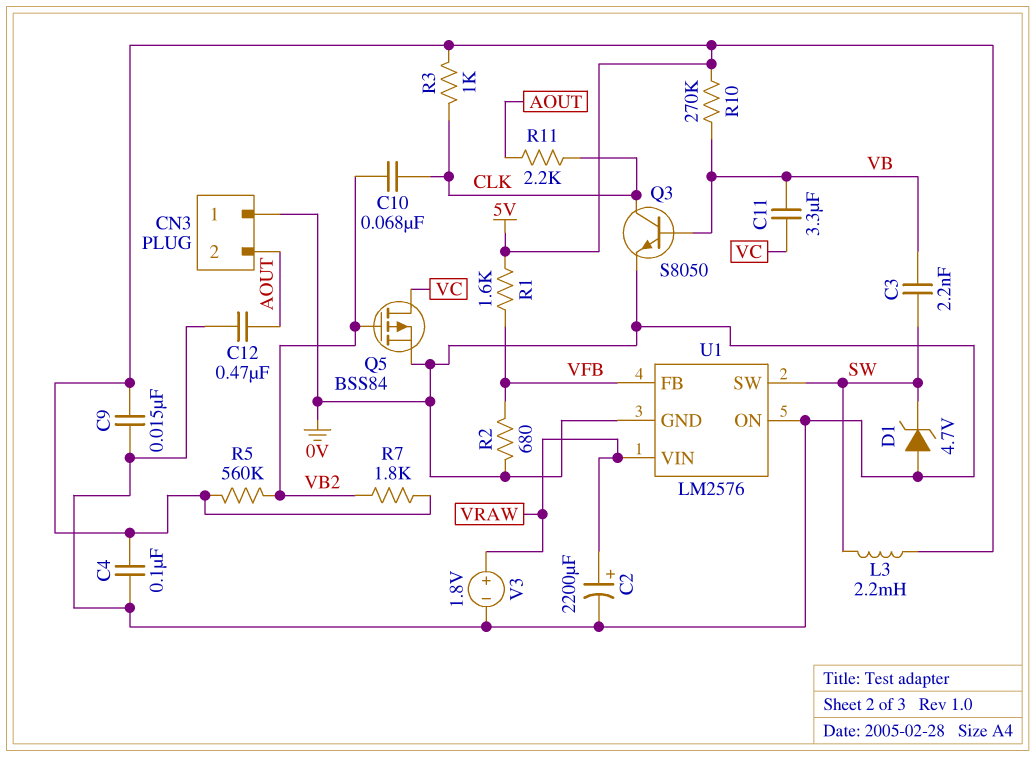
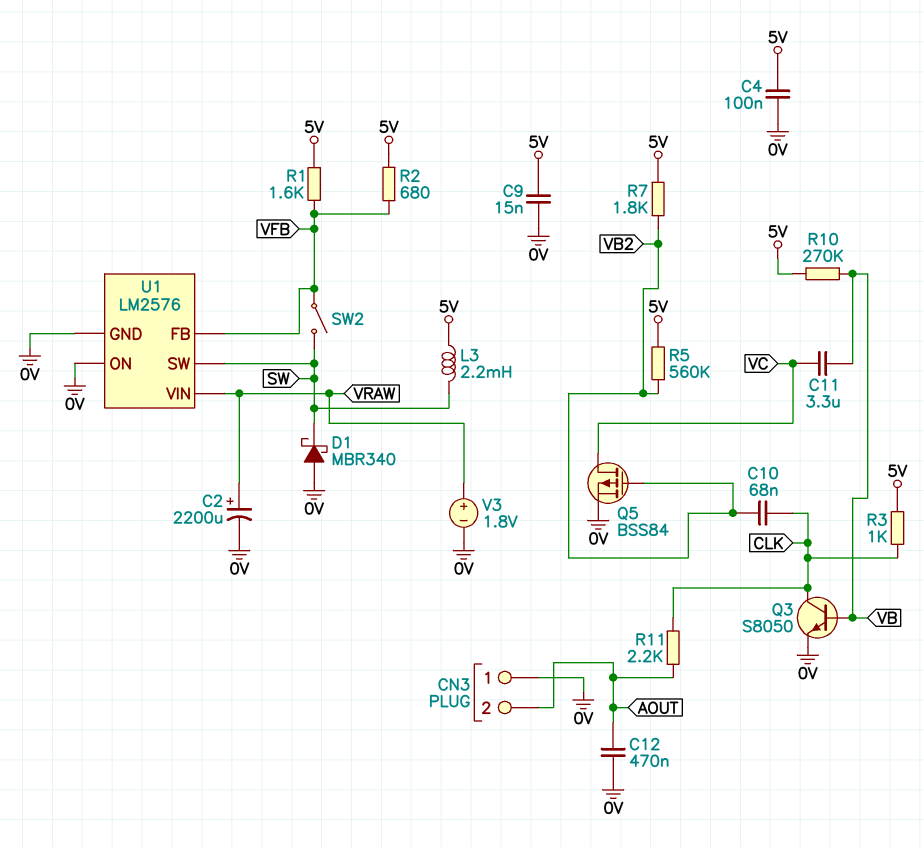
C3: 2.2nF (SW, VB) -> none
D1: zener 4.7V (A 0V, K SW) -> schottky MBR340 (A 0V, K SW)
R2: 680 (0V, VFB) -> 680 (5V, VFB)
SW2: none -> switch (SW, VFB)

